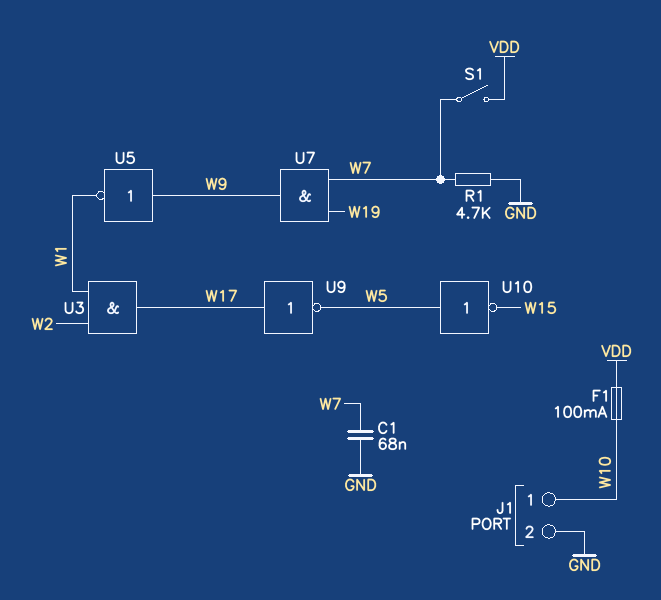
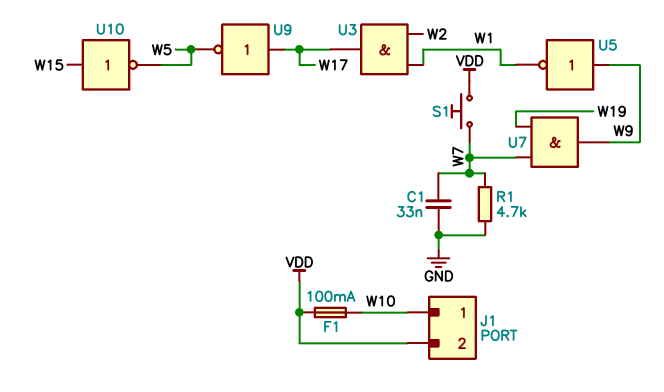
C1: 68nF (GND, W7) -> 33nF (GND, W7)
J1 pin 2: GND -> VDD
S1: switch (VDD, W7) -> button (VDD, W7)
U10: NOT (in W5, out W15) -> NOT (in W15, out W5)

